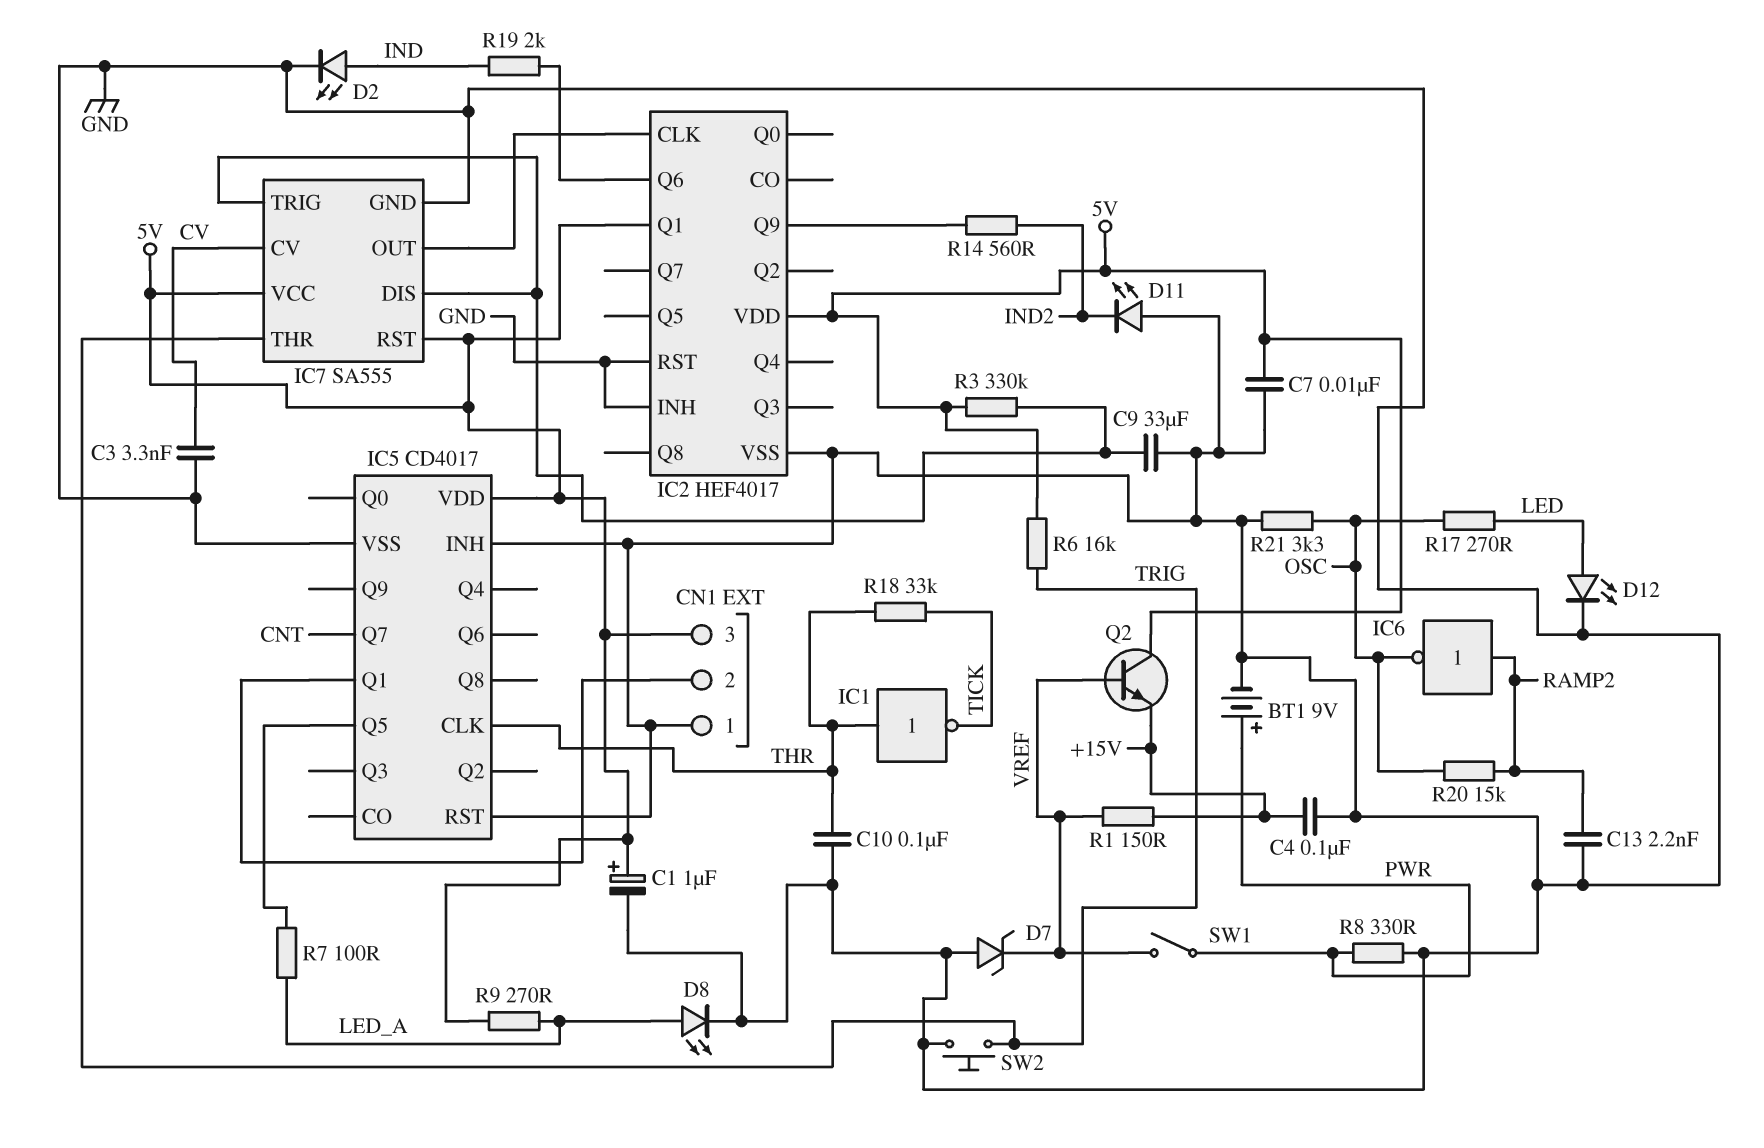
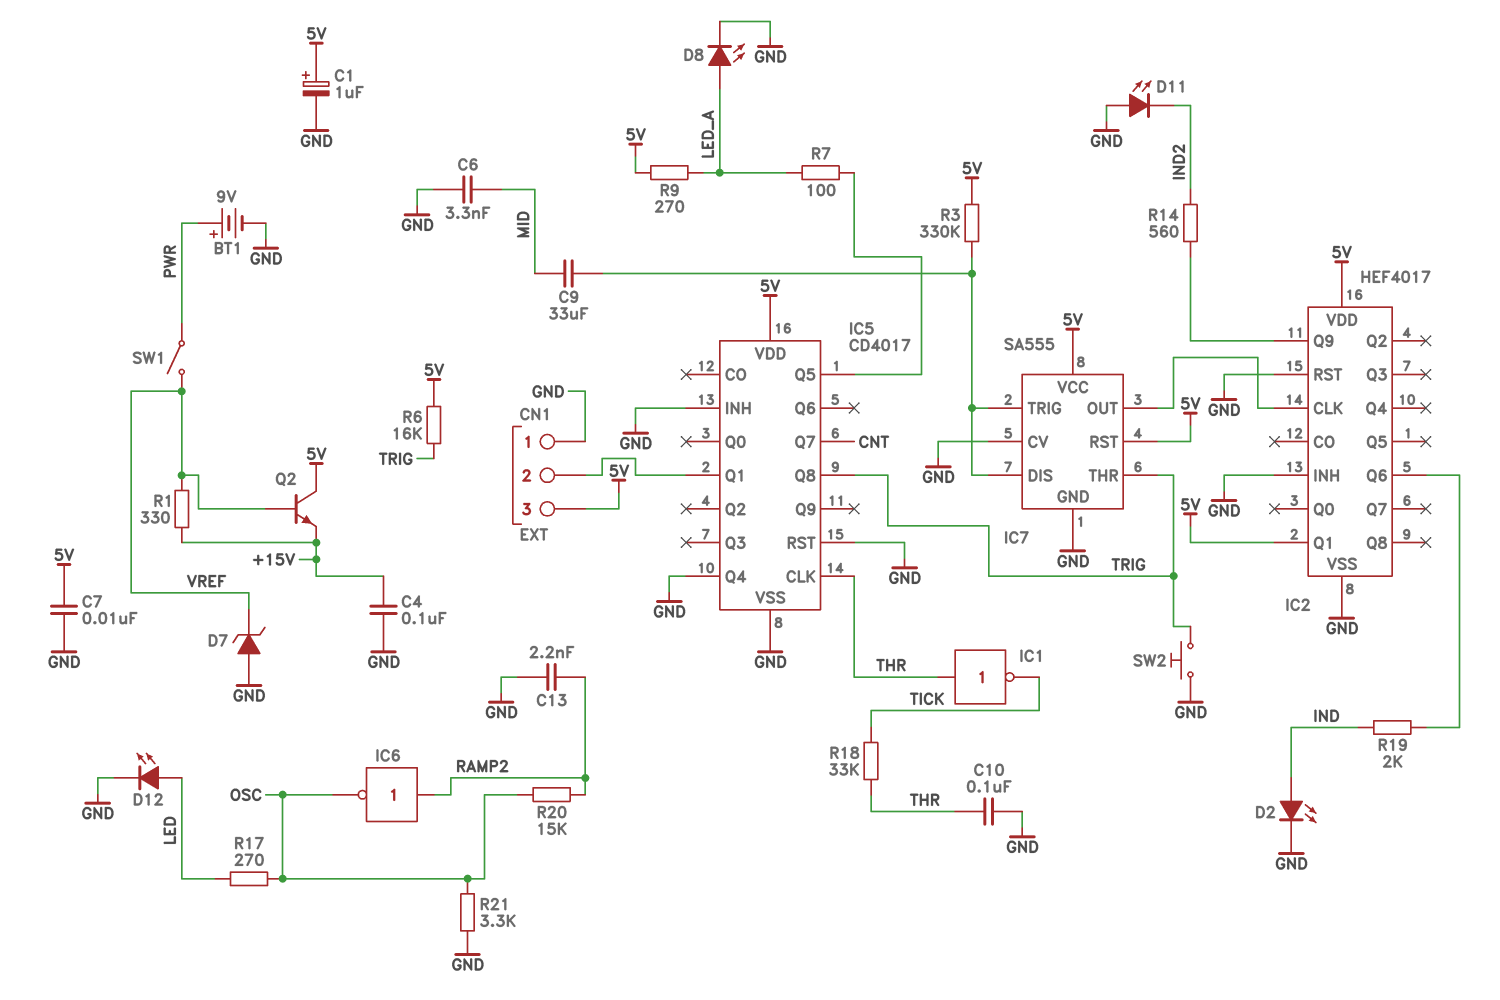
C3: 3.3nF (CV, GND) -> none
C6: none -> 3.3nF (GND, MID)
C9: 33uF (GND, IC7/DIS) -> 33uF (IC7/DIS, MID)
IC5 pin Q4: none -> GND
IC5 pin Q8: none -> TRIG
IC7 pin CV: CV -> GND
R1: 150 (+15V, VREF) -> 330 (+15V, VREF)
R8: 330 (GND, PWR) -> none

